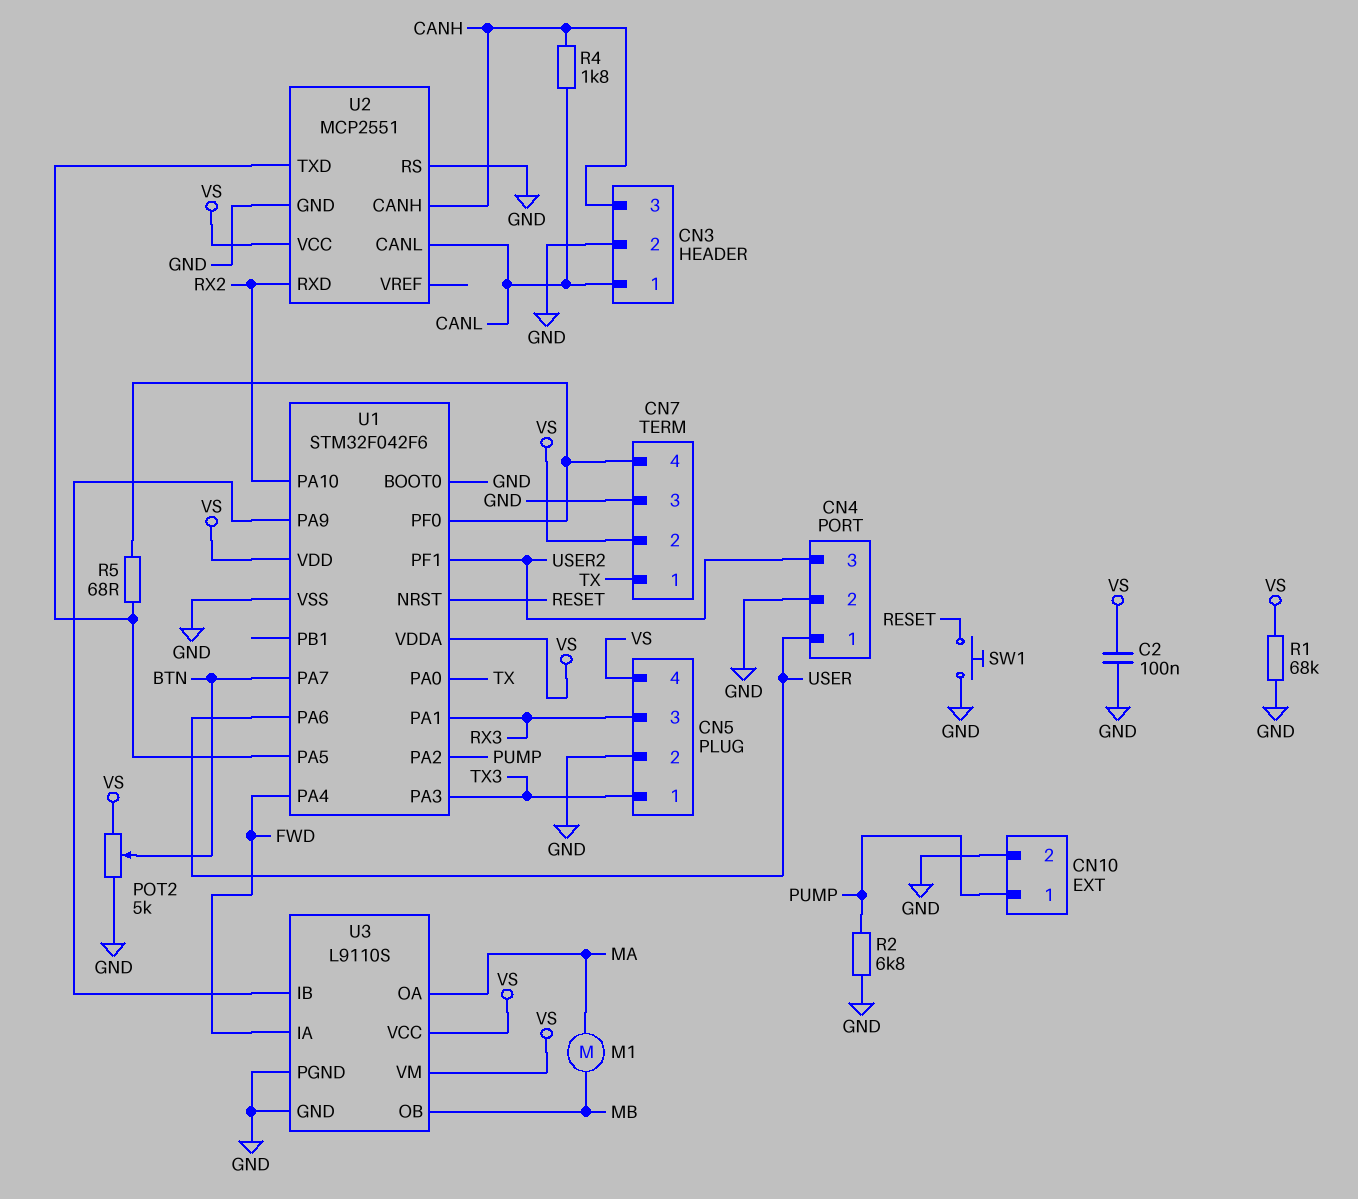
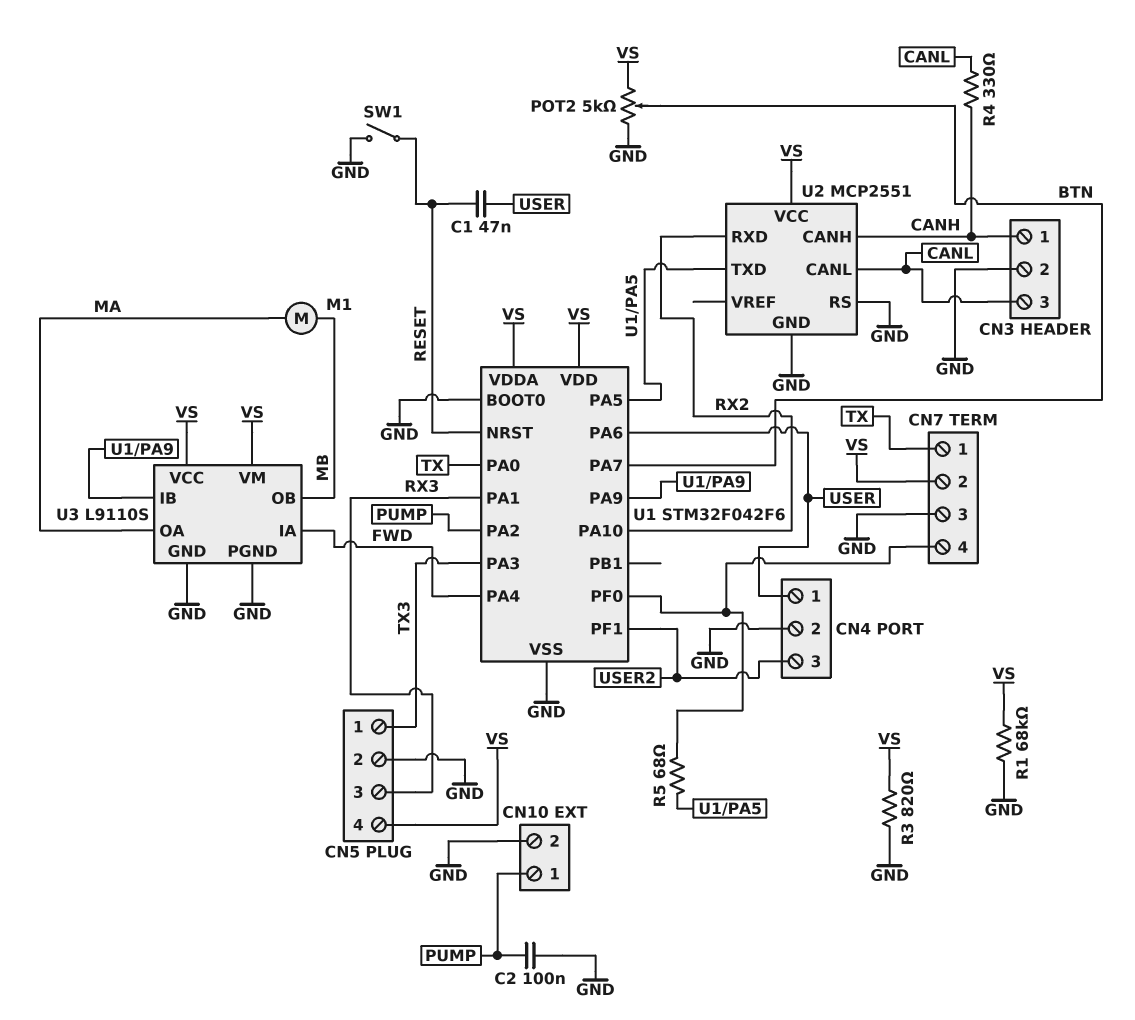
C1: none -> 47nF (RESET, USER)
C2: 100nF (GND, VS) -> 100nF (GND, PUMP)
CN3 pin 1: CANL -> CANH
CN3 pin 3: CANH -> CANL
R2: 6.8k (GND, PUMP) -> none
R3: none -> 820 (GND, VS)
R4: 1.8k (CANH, CANL) -> 330 (CANH, CANL)
SW1: button (GND, RESET) -> switch (GND, RESET)

